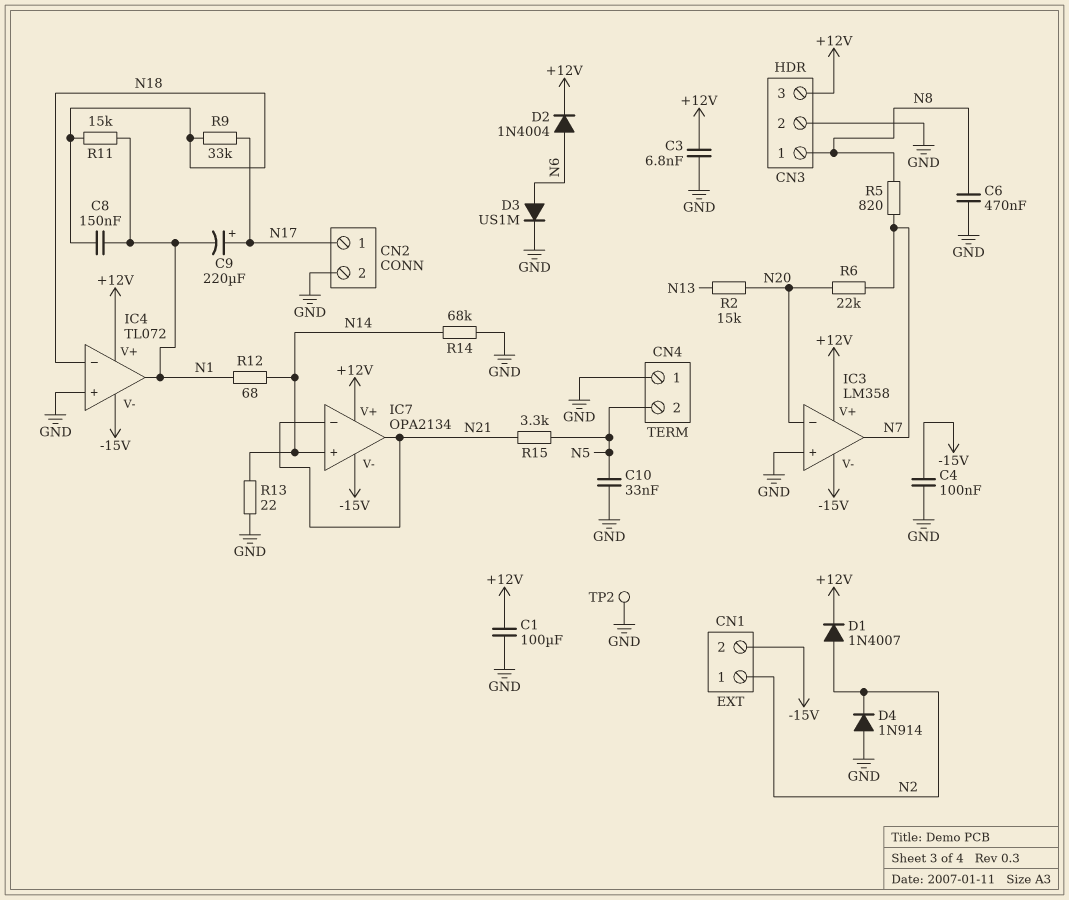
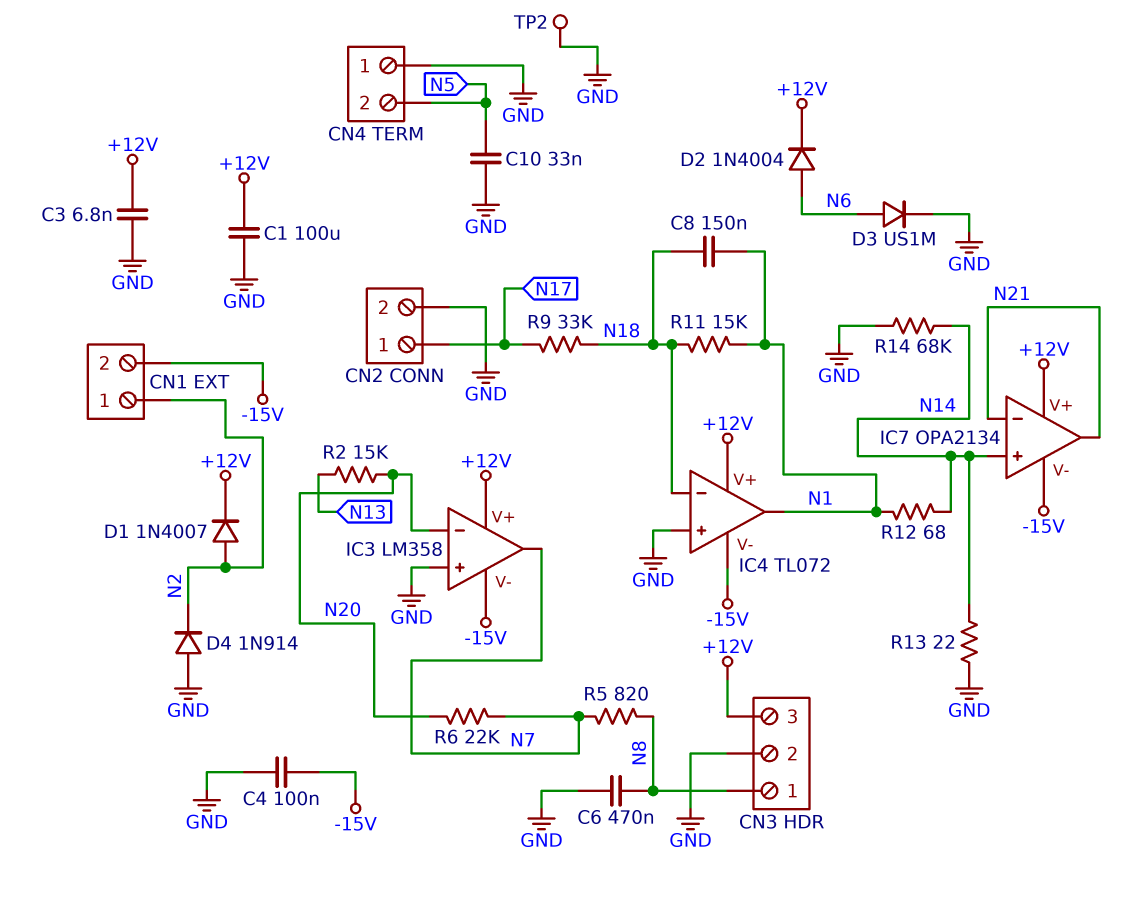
C9: 220uF (plus N17, minus N1) -> none
R15: 3.3k (N5, N21) -> none

